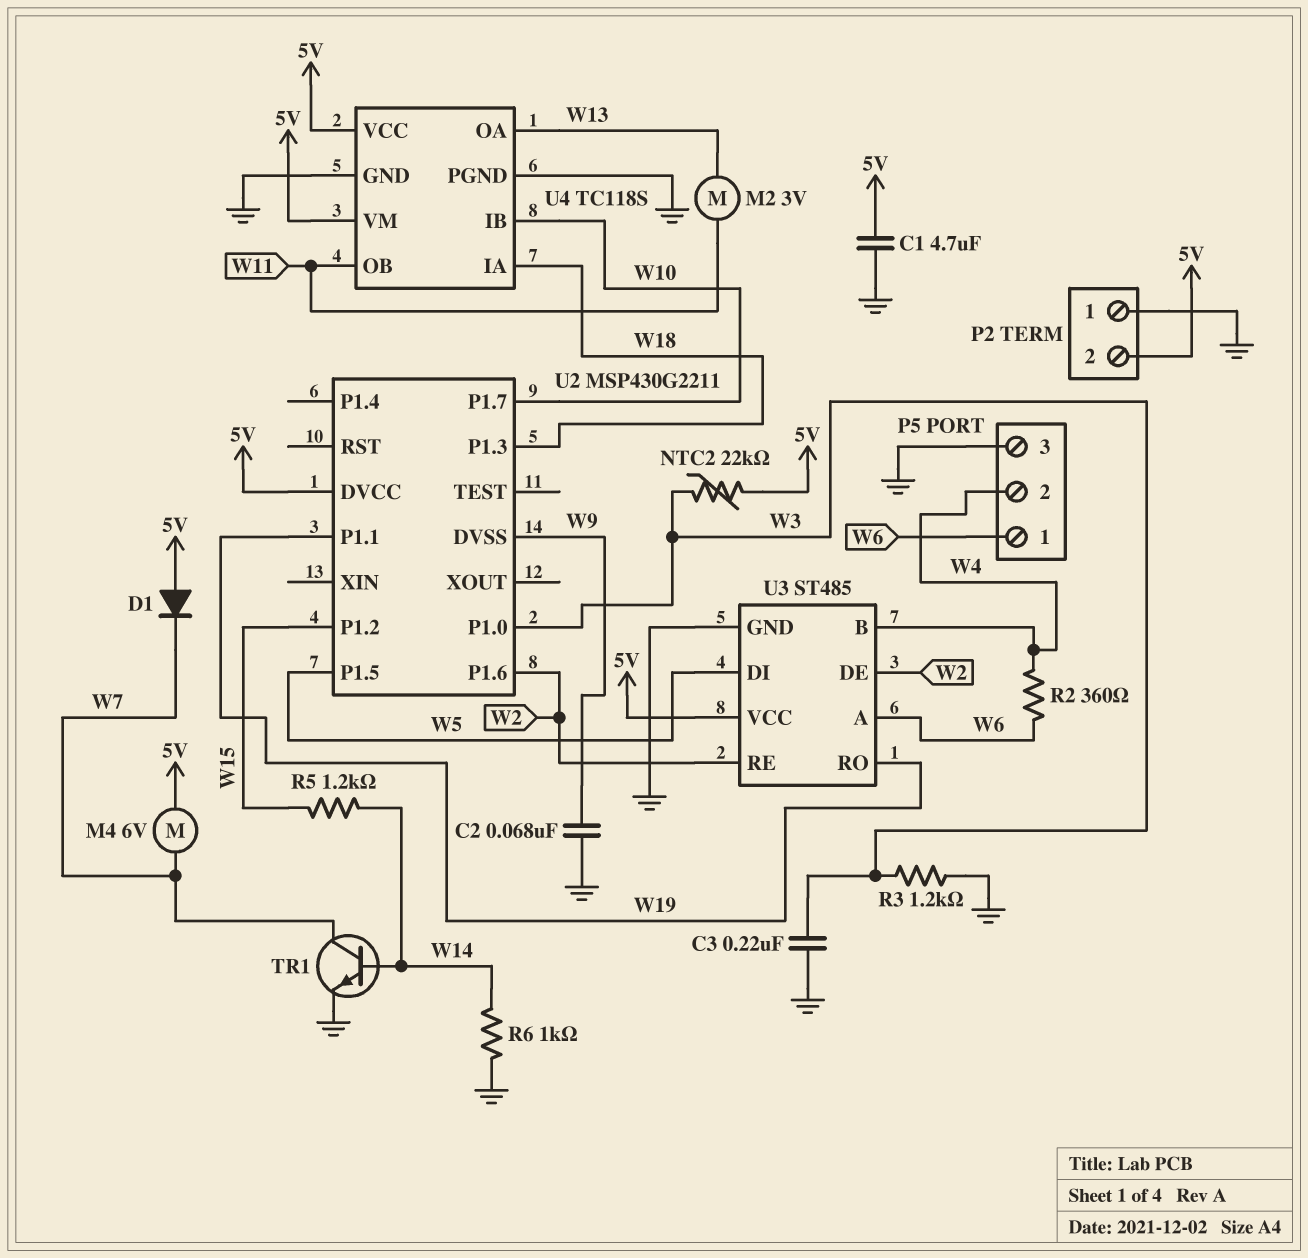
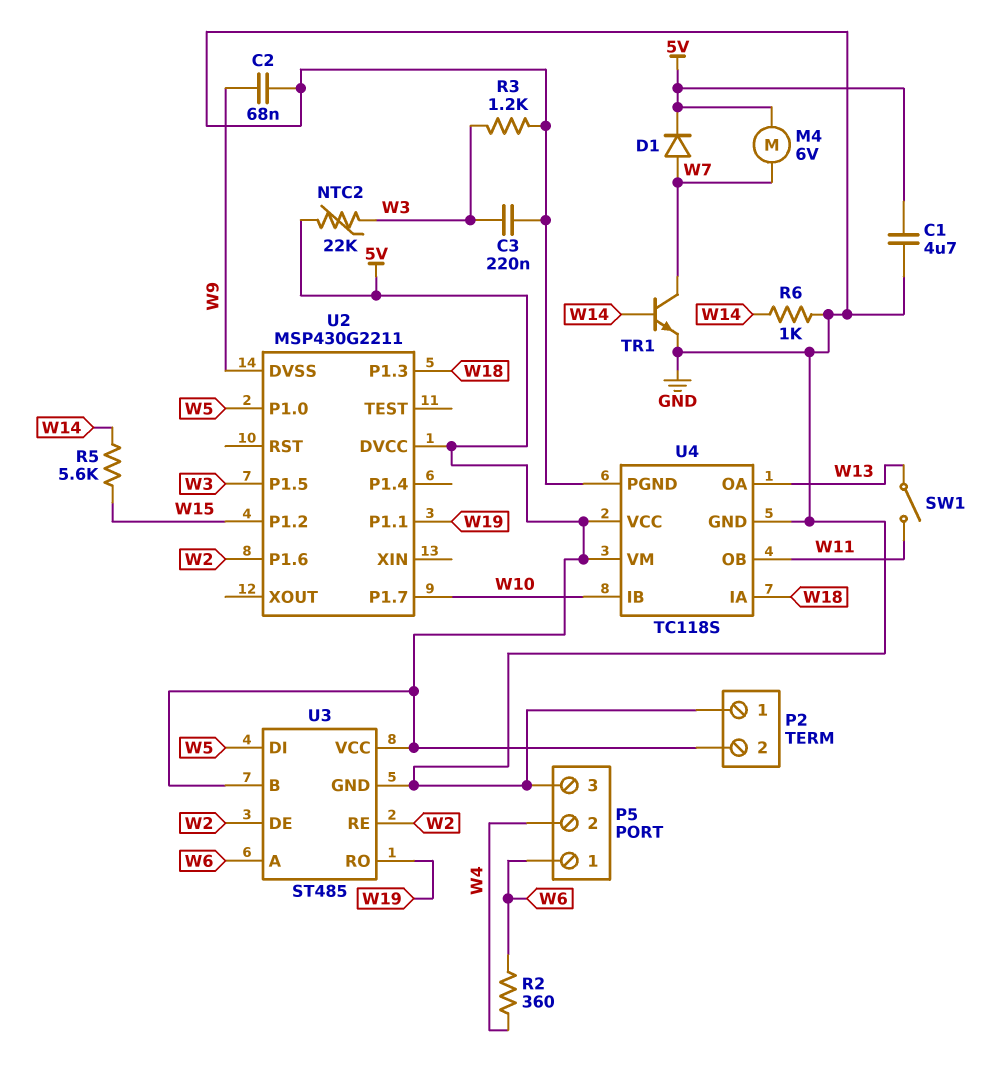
D1: diode (A 5V, K W7) -> diode (A W7, K 5V)
M2: motor 3V (W11, W13) -> none
R5: 1.2k (W14, W15) -> 5.6k (W14, W15)
SW1: none -> switch (W11, W13)
U2 pin P1.0: W3 -> W5
U2 pin P1.5: W5 -> W3
U3 pin B: W4 -> 5V

